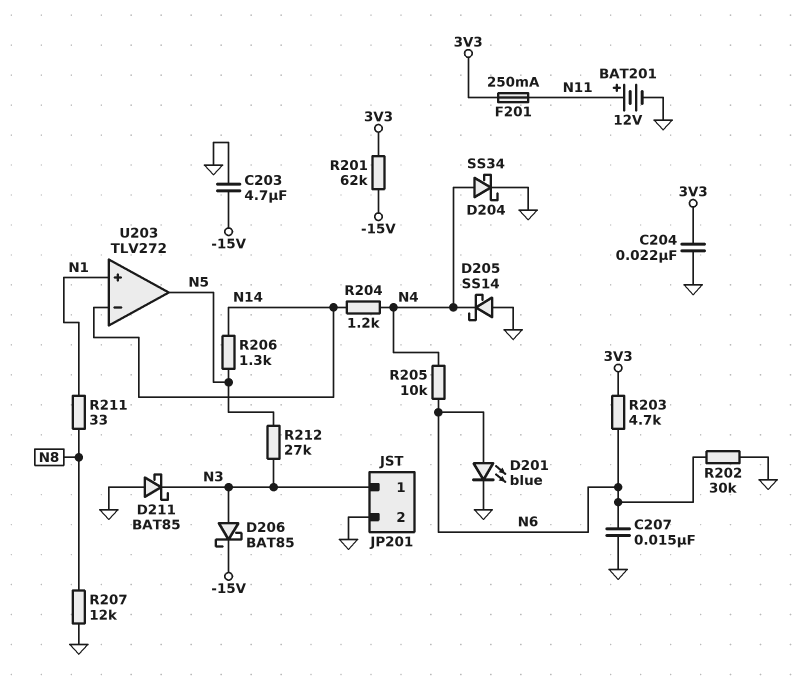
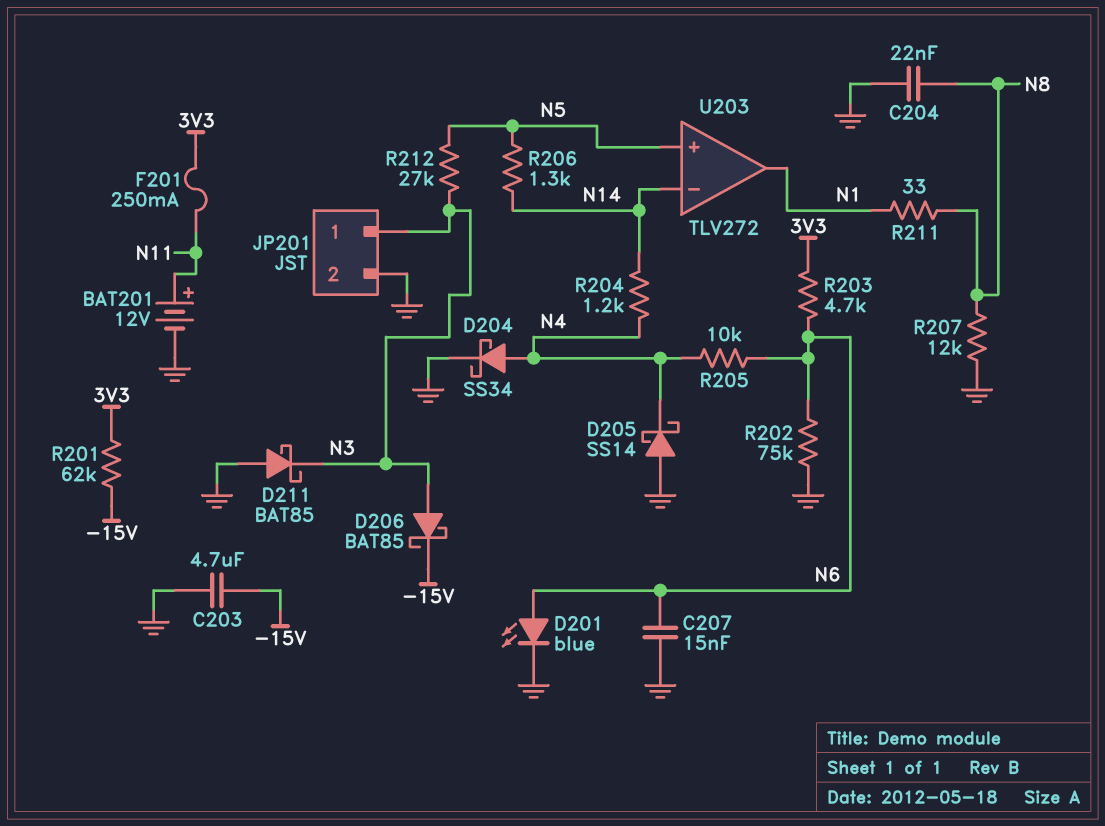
C204: 22nF (3V3, GND) -> 22nF (GND, N8)
R202: 30k (GND, N6) -> 75k (GND, N6)
U203 pin in+: N1 -> N5
U203 pin out: N5 -> N1

